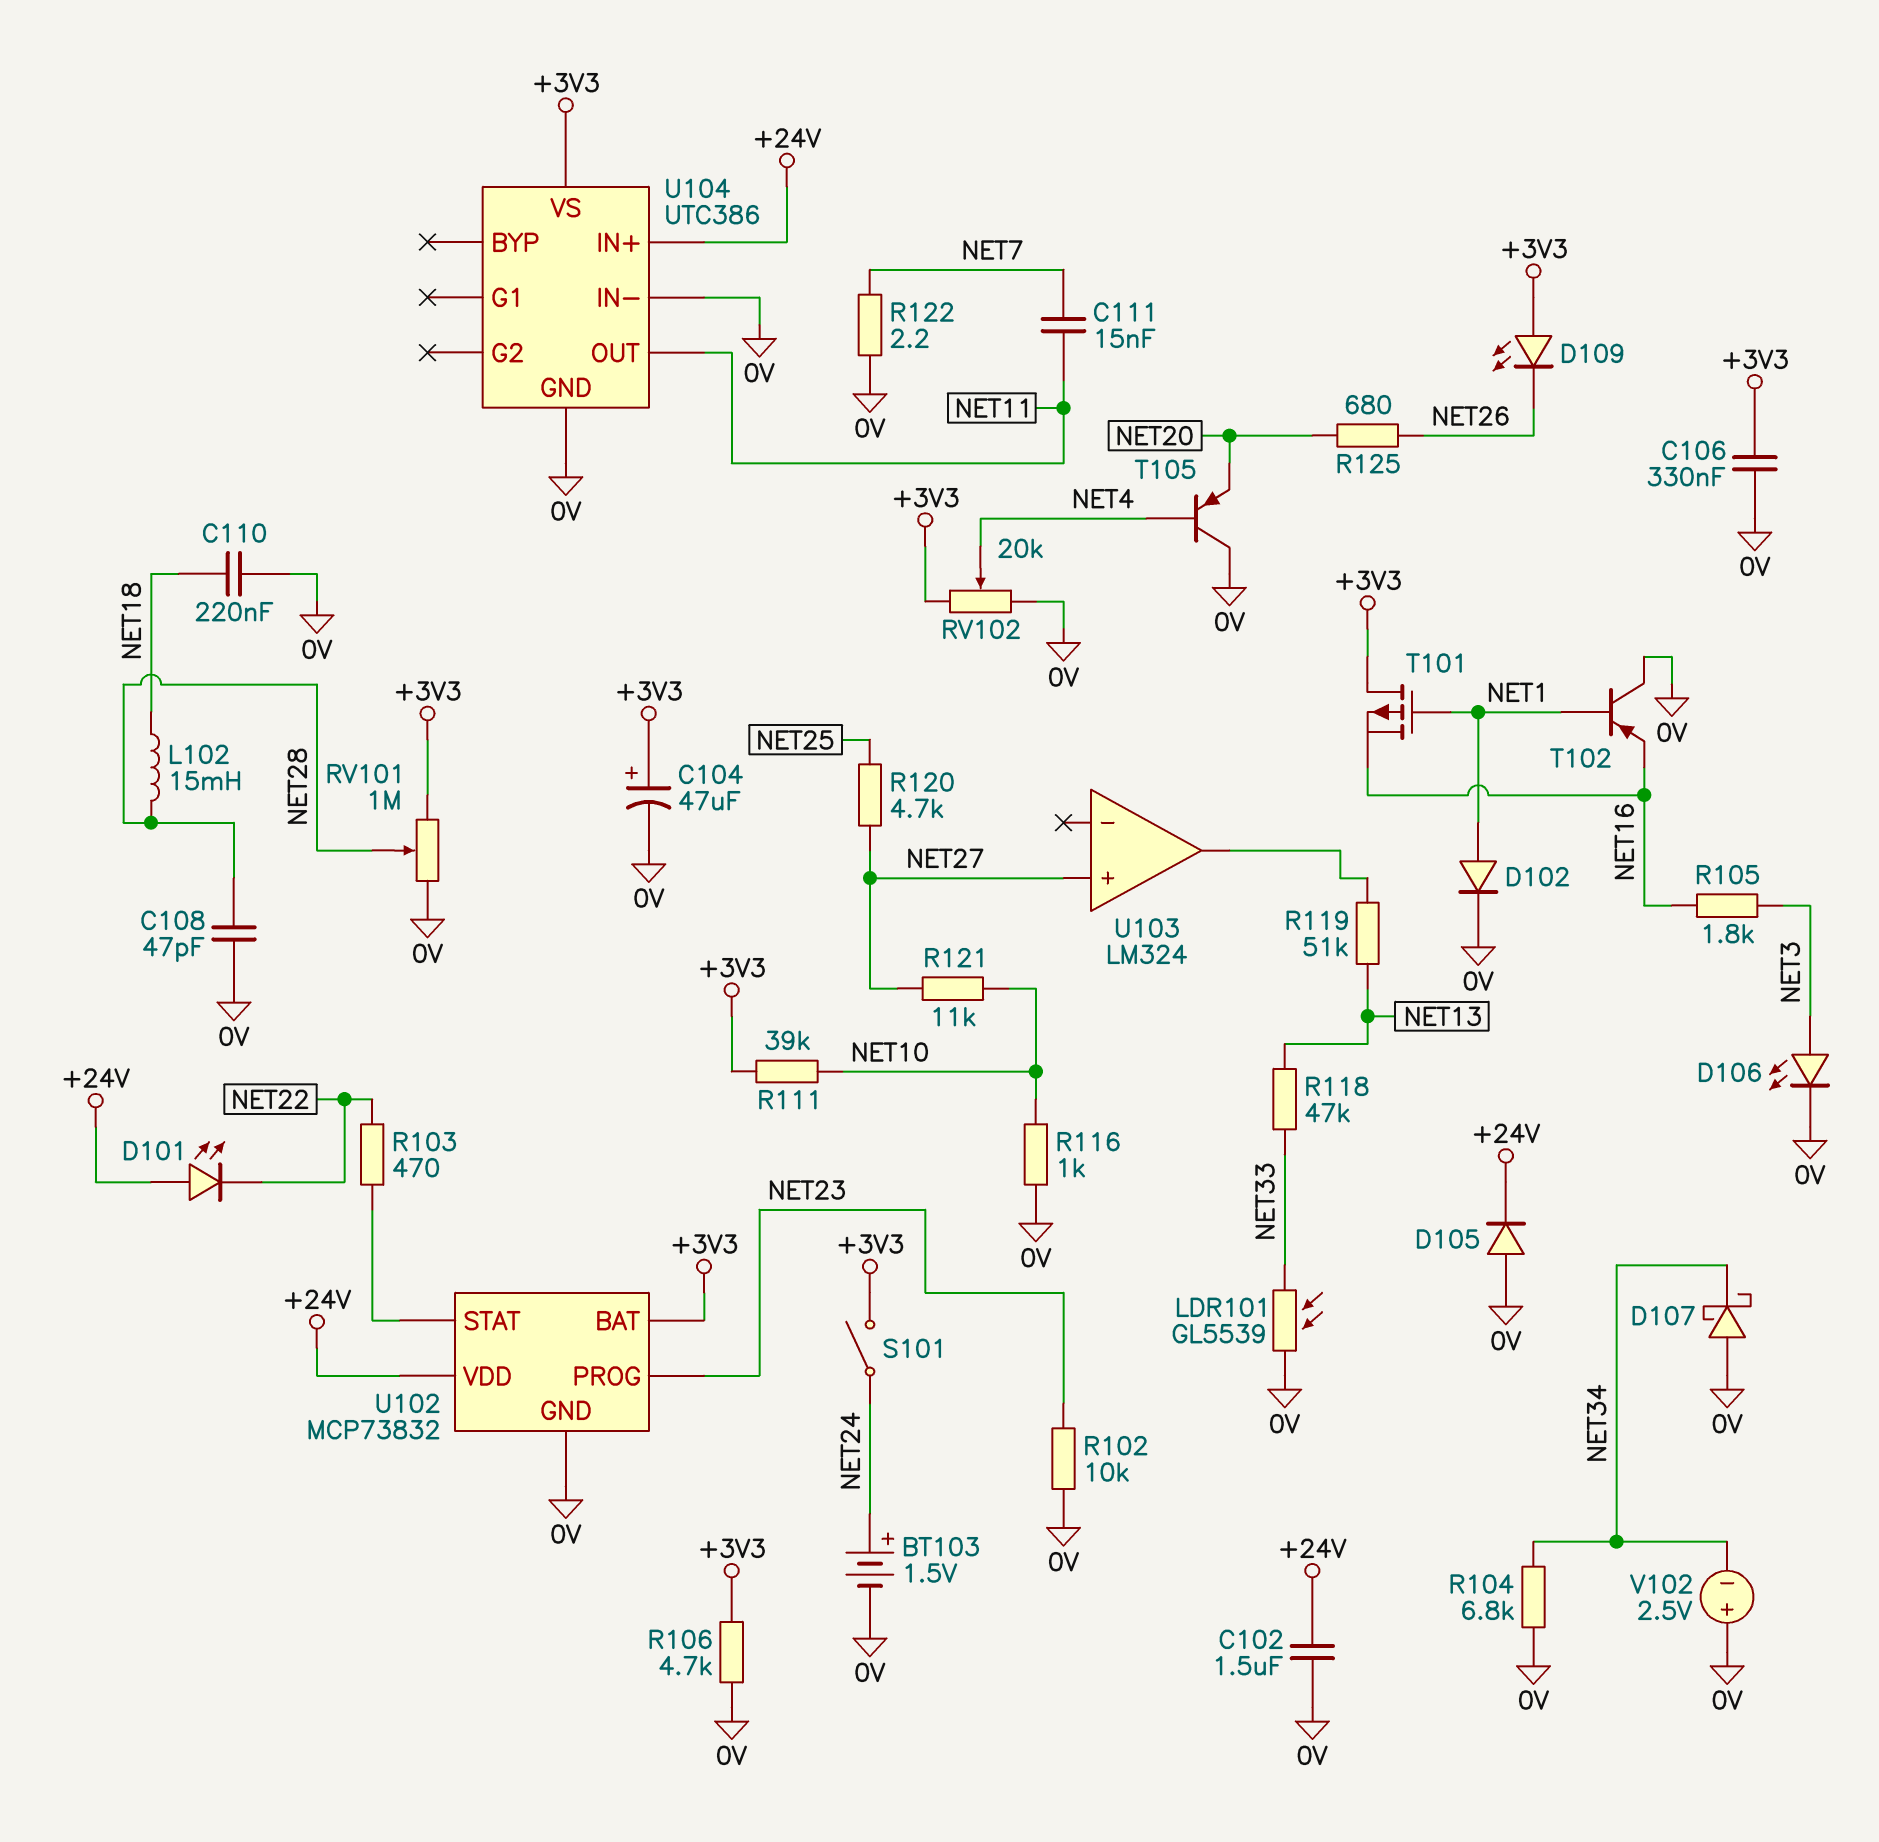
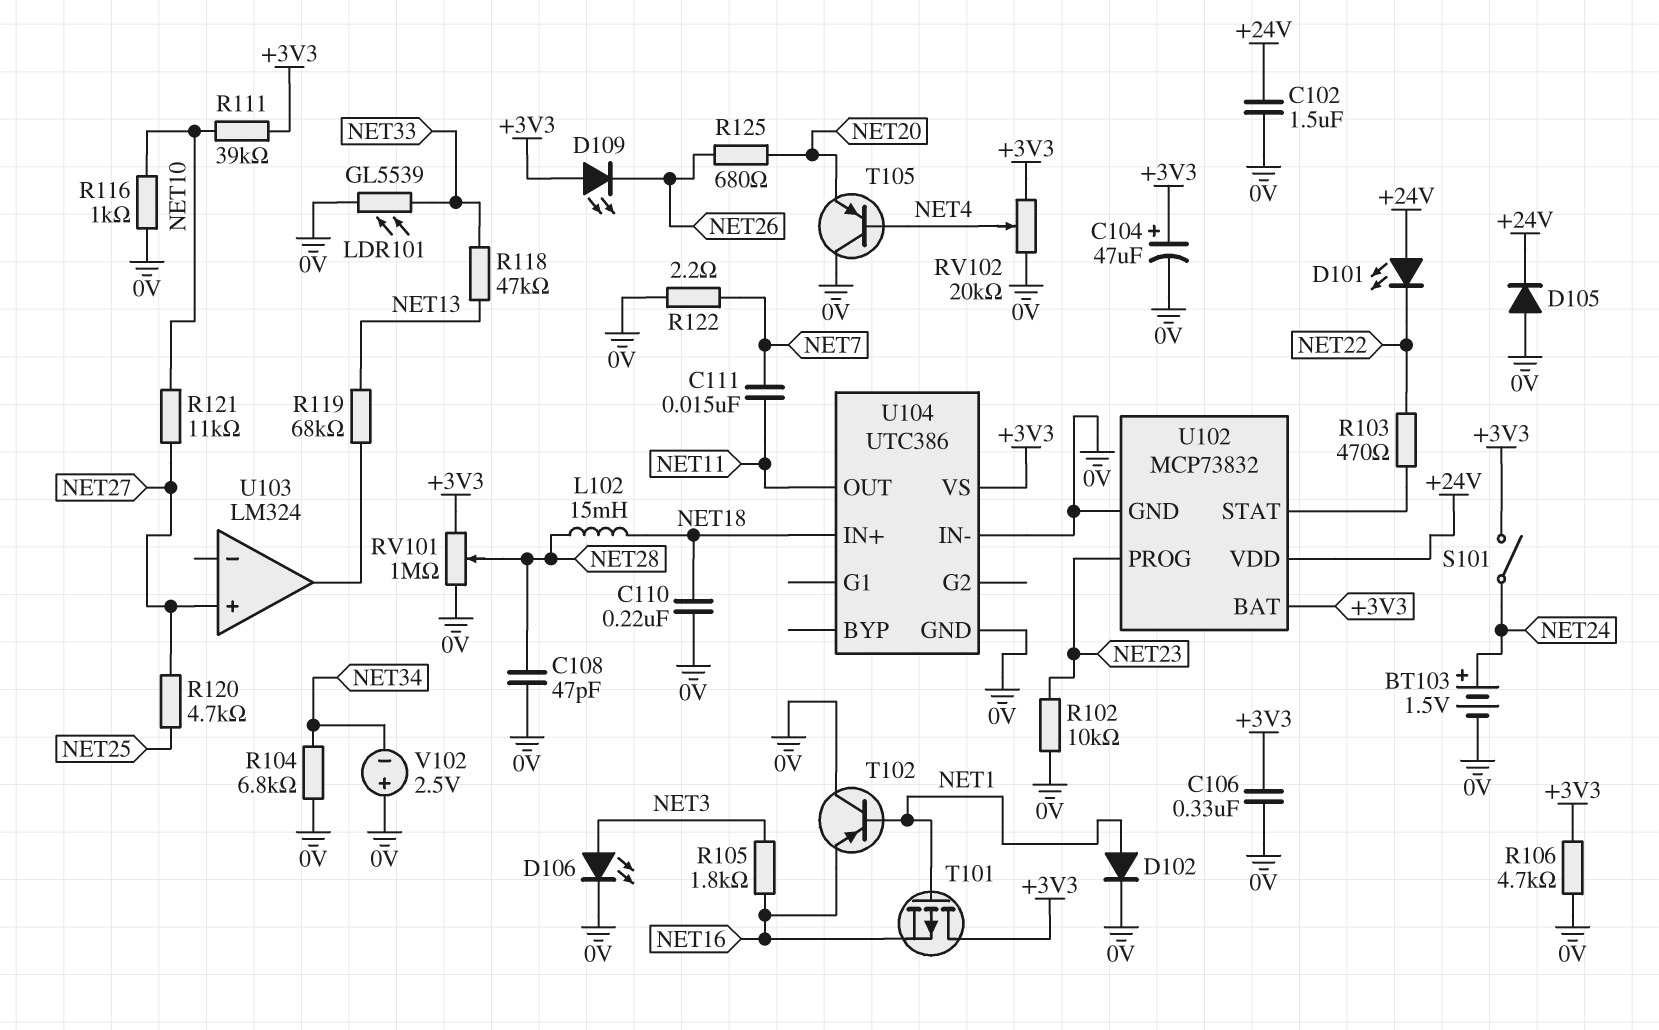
D107: schottky (A 0V, K NET34) -> none
R119: 51k (NET13, U103/out) -> 68k (NET13, U103/out)
U104 pin IN+: +24V -> NET18

